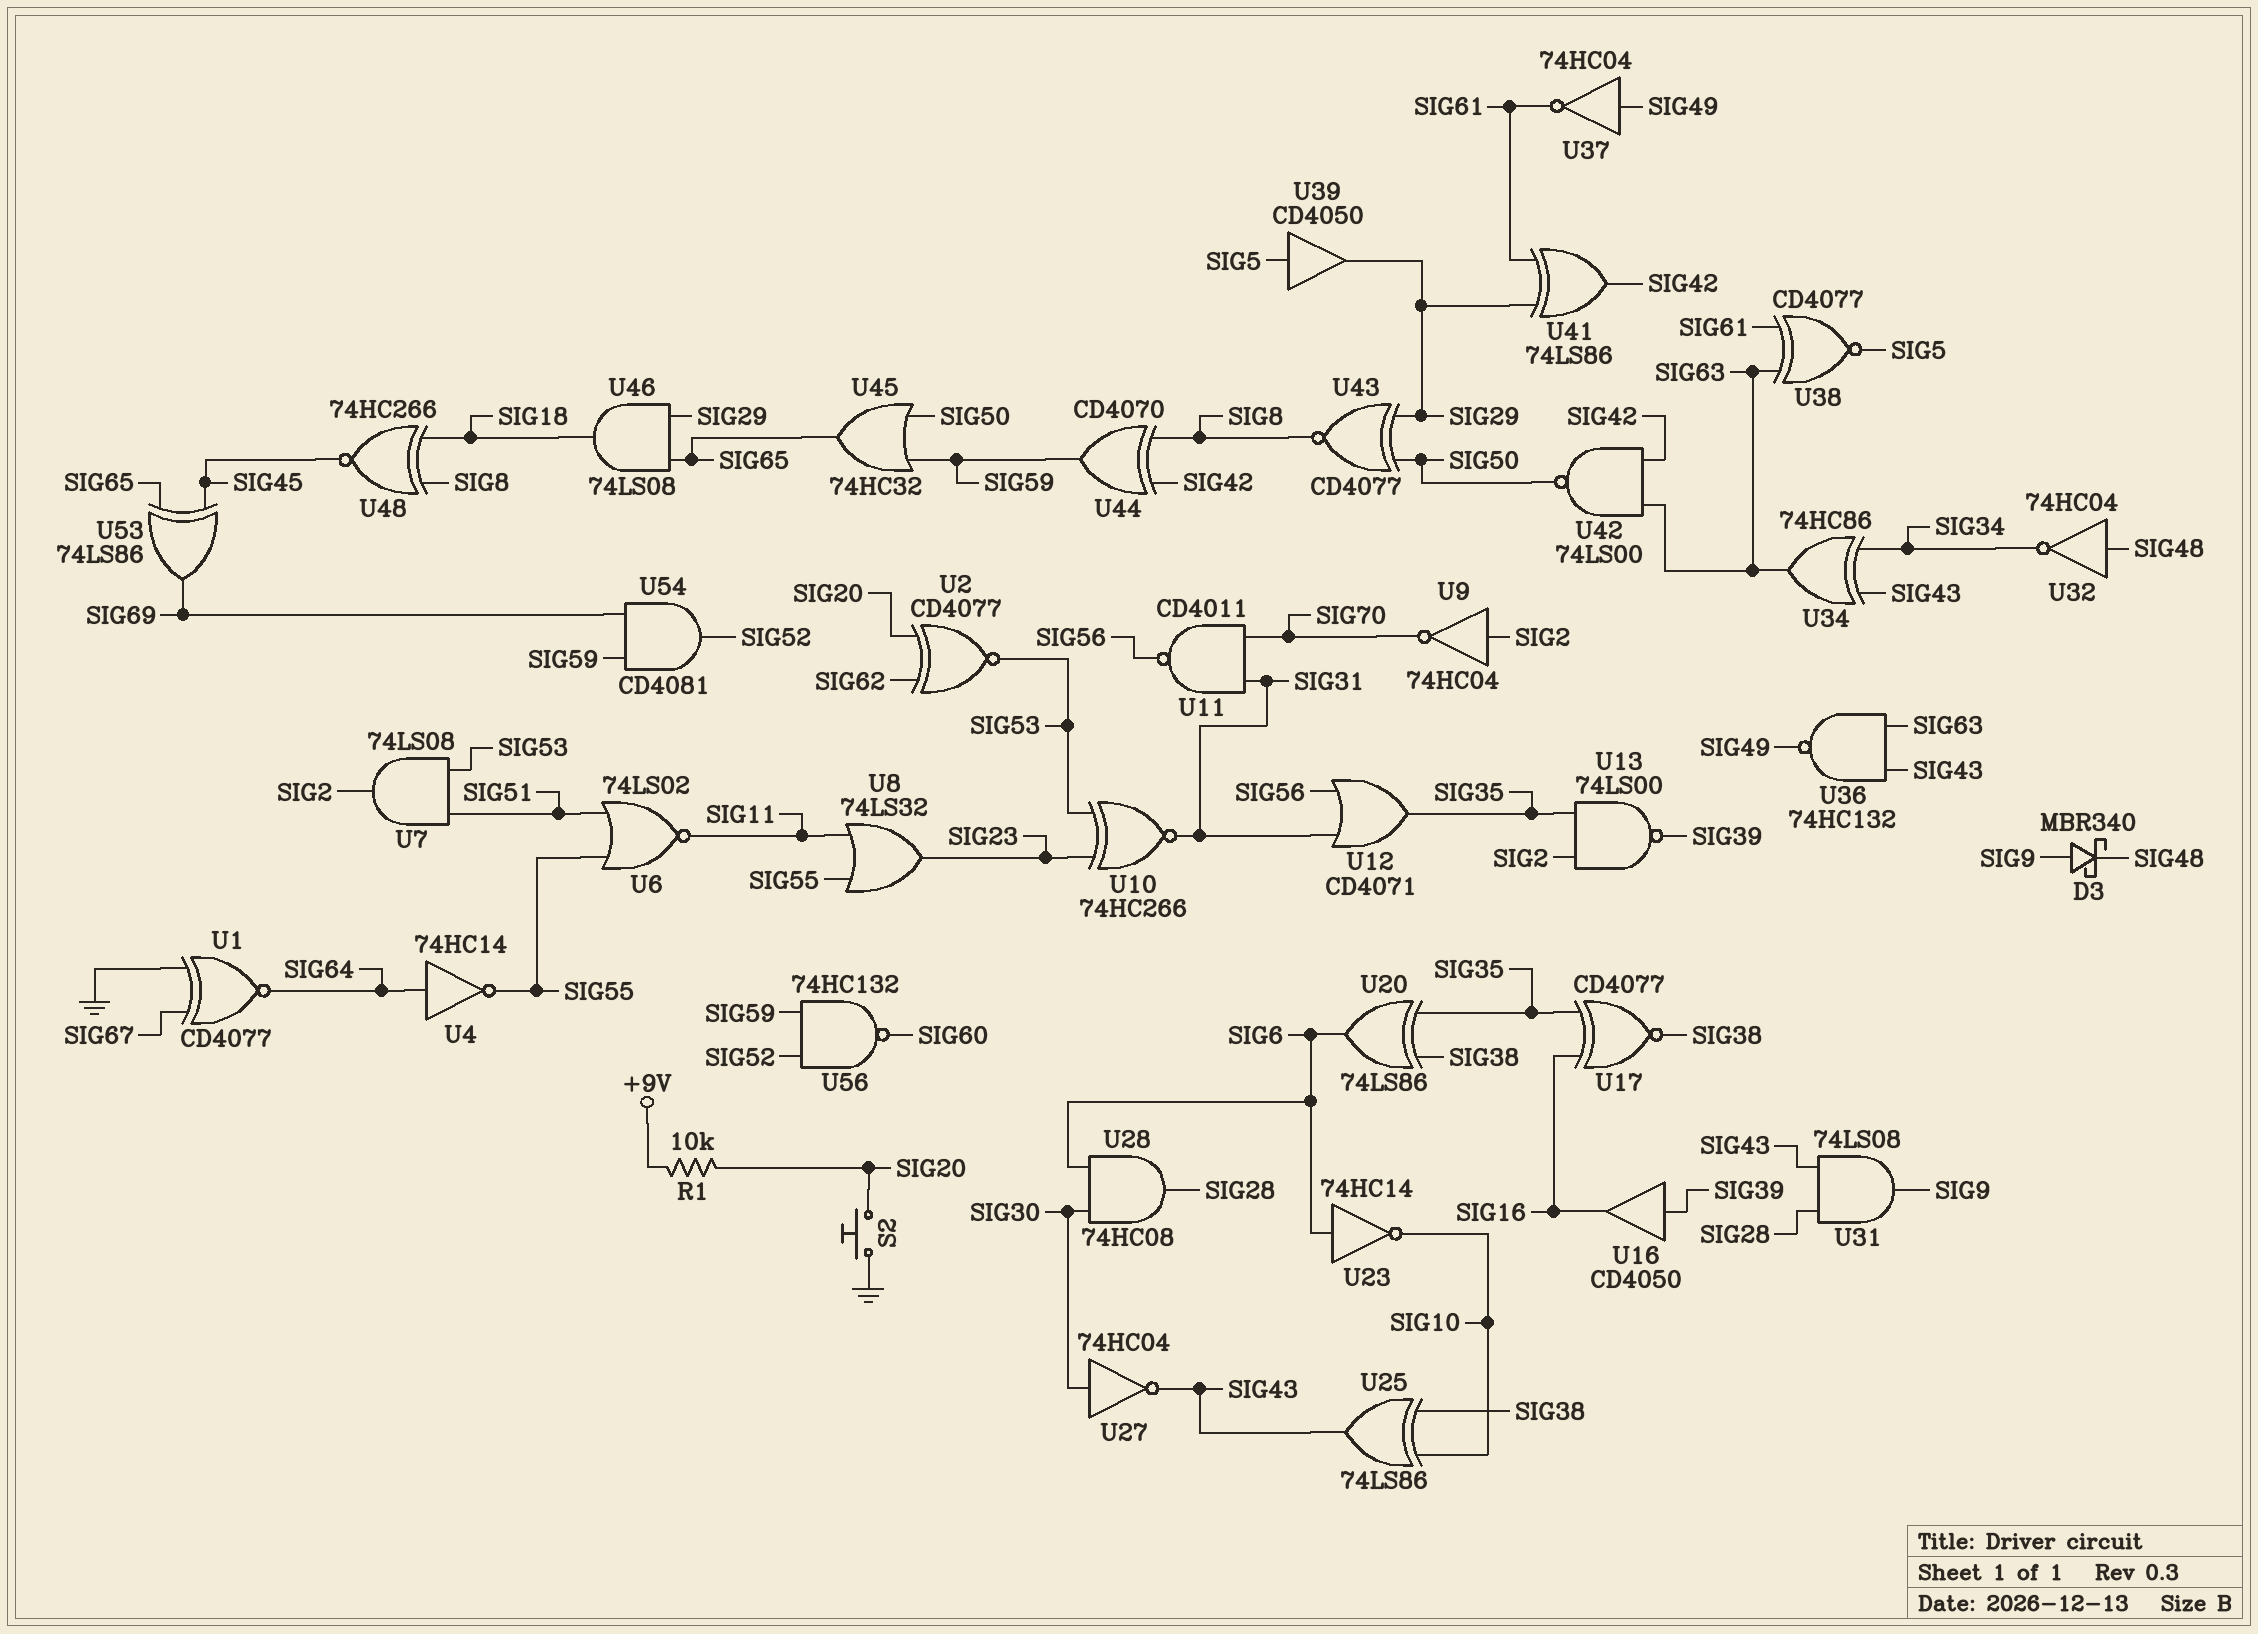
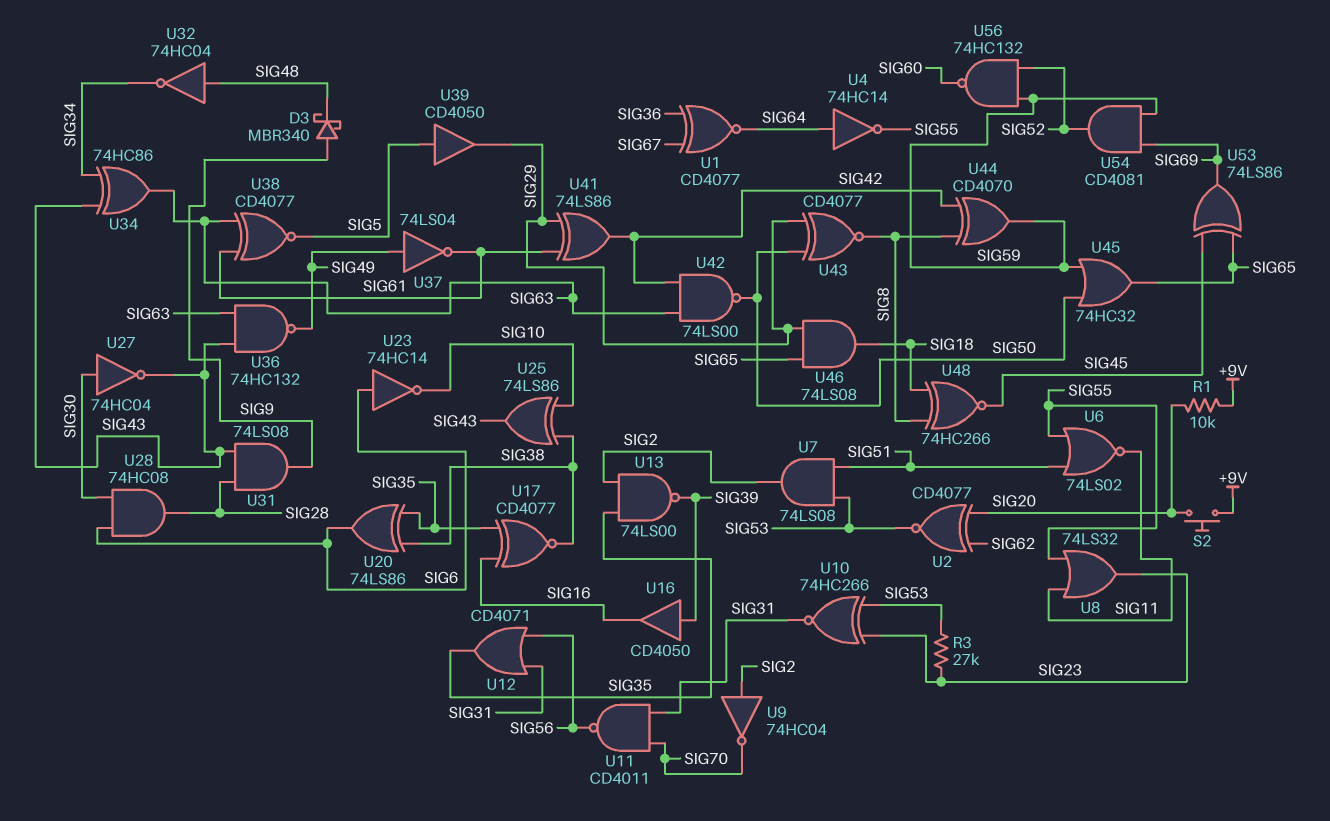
R3: none -> 27k (SIG23, SIG53)
S2: button (GND, SIG20) -> button (+9V, SIG20)
U1: XNOR CD4077 (in GND, in SIG67, out SIG64) -> XNOR CD4077 (in SIG36, in SIG67, out SIG64)
U37: NOT 74HC04 (in SIG49, out SIG61) -> NOT 74LS04 (in SIG49, out SIG61)

